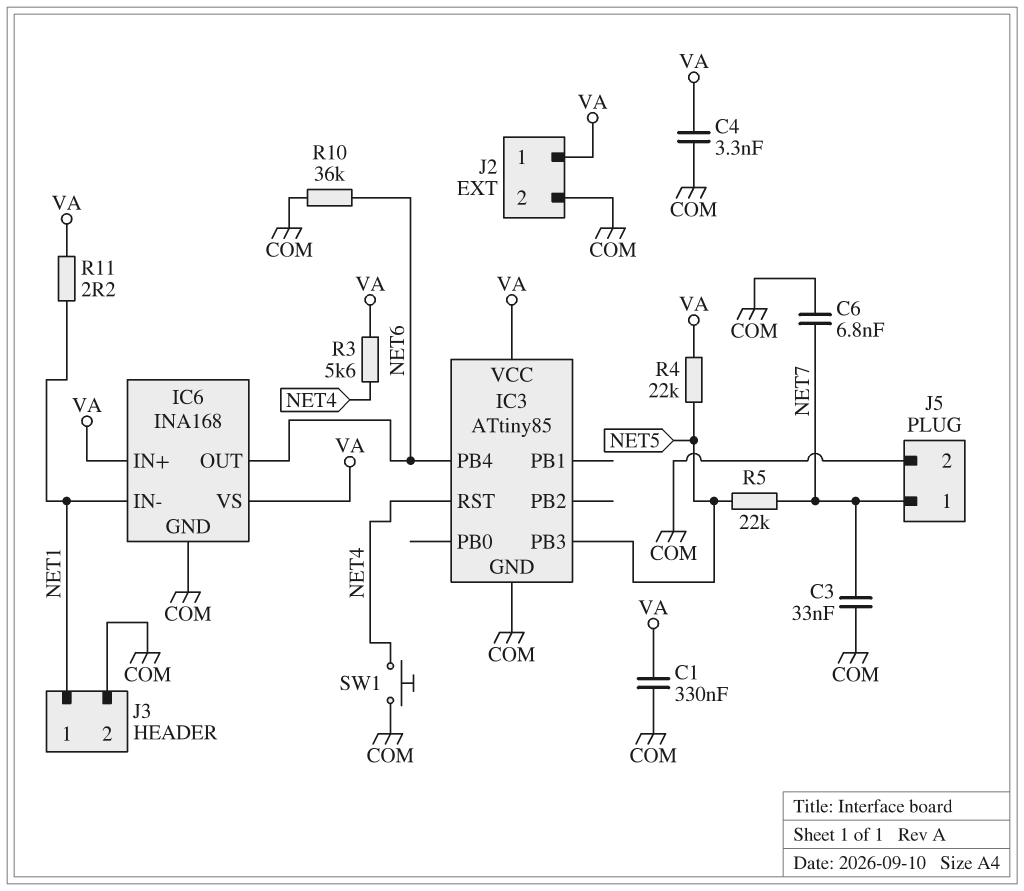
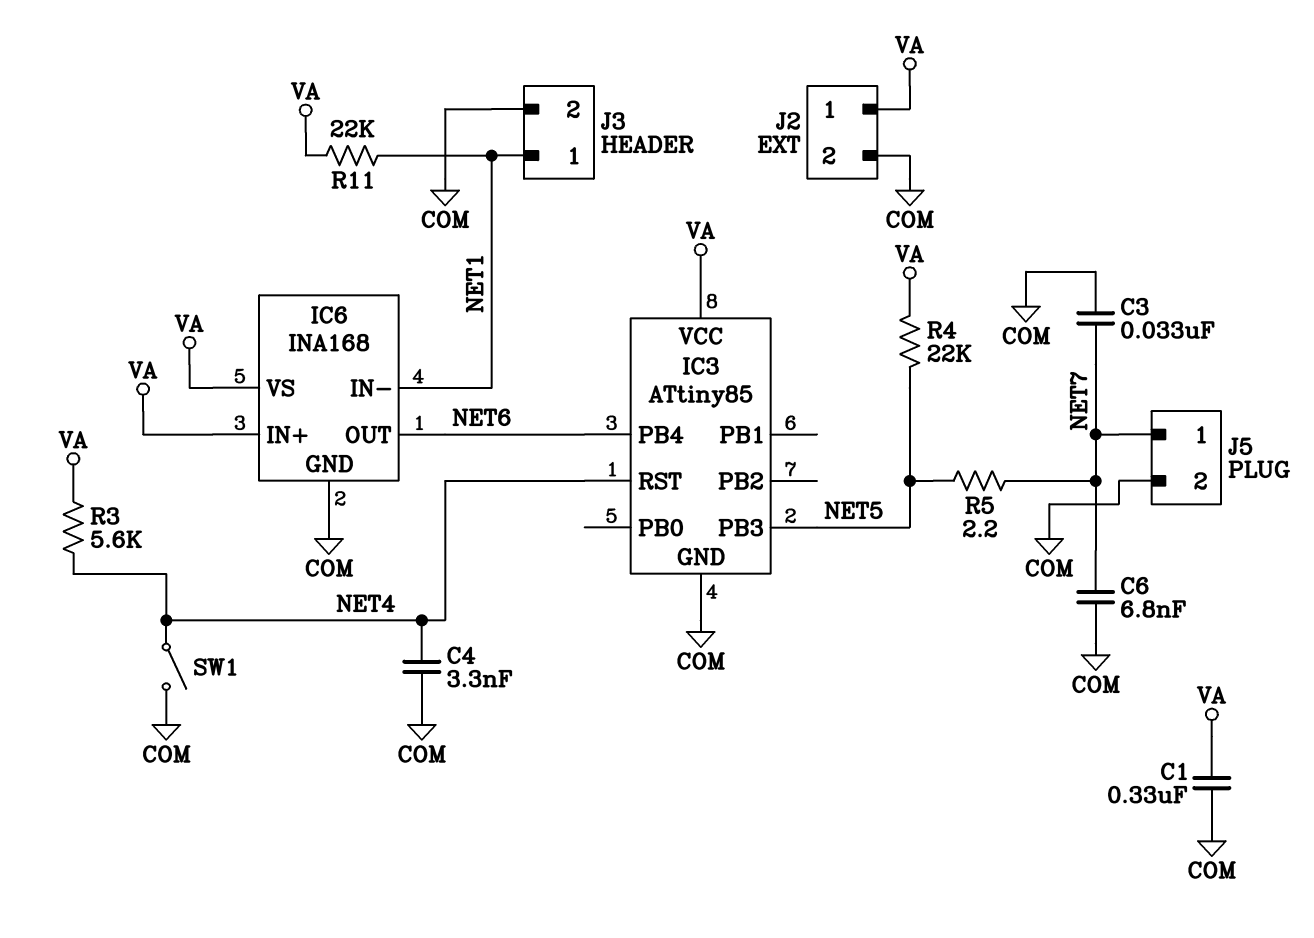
C4: 3.3nF (COM, VA) -> 3.3nF (COM, NET4)
R5: 22k (NET5, NET7) -> 2.2 (NET5, NET7)
R10: 36k (COM, NET6) -> none
R11: 2.2 (NET1, VA) -> 22k (NET1, VA)
SW1: button (COM, NET4) -> switch (COM, NET4)

